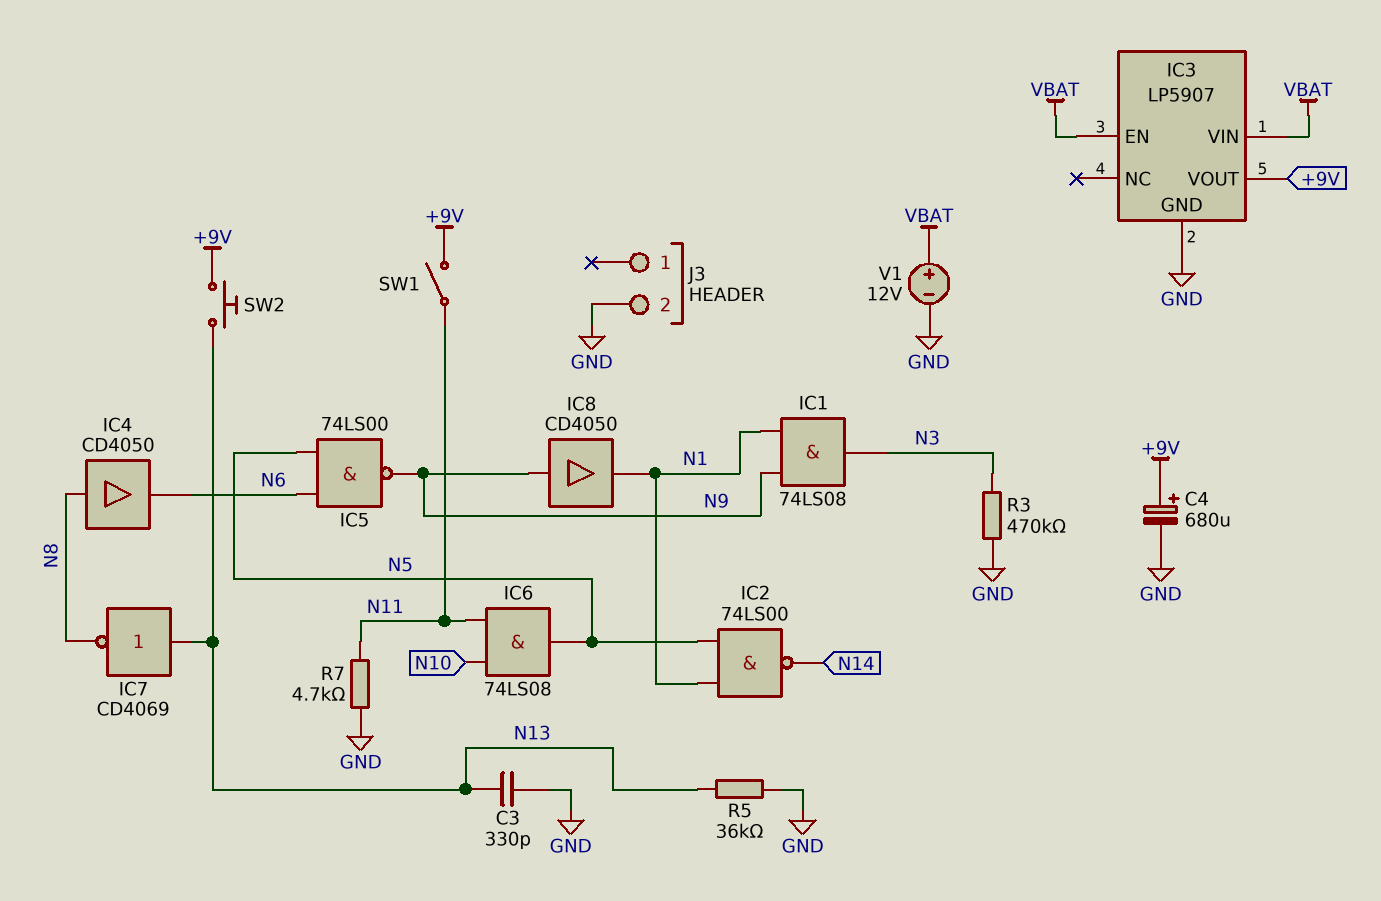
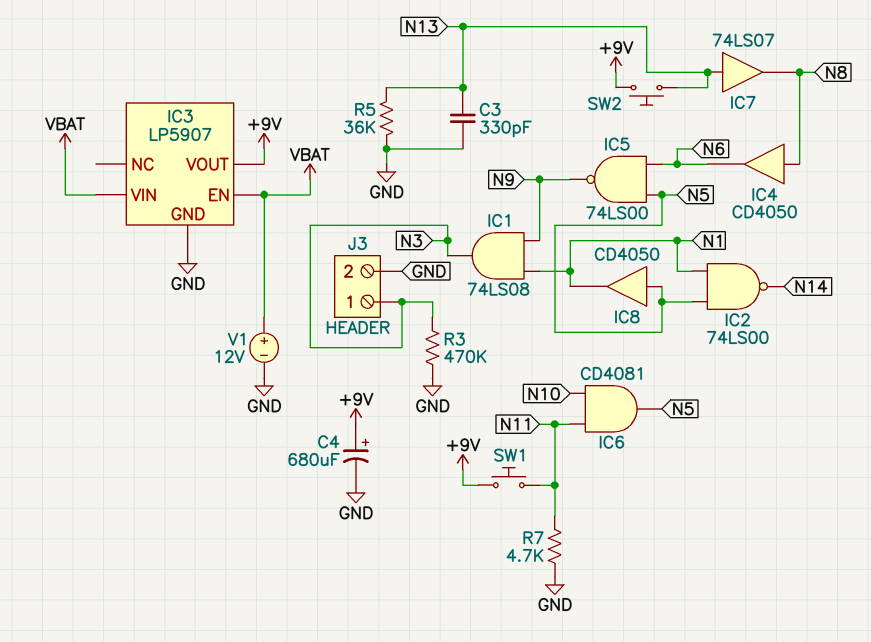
IC6: AND 74LS08 (in N10, in N11, out N5) -> AND CD4081 (in N10, in N11, out N5)
IC7: NOT CD4069 (in N13, out N8) -> buffer 74LS07 (in N13, out N8)
IC8: buffer CD4050 (in N9, out N1) -> buffer CD4050 (in N5, out N1)
J3 pin 1: none -> N3
SW1: switch (+9V, N11) -> button (+9V, N11)

